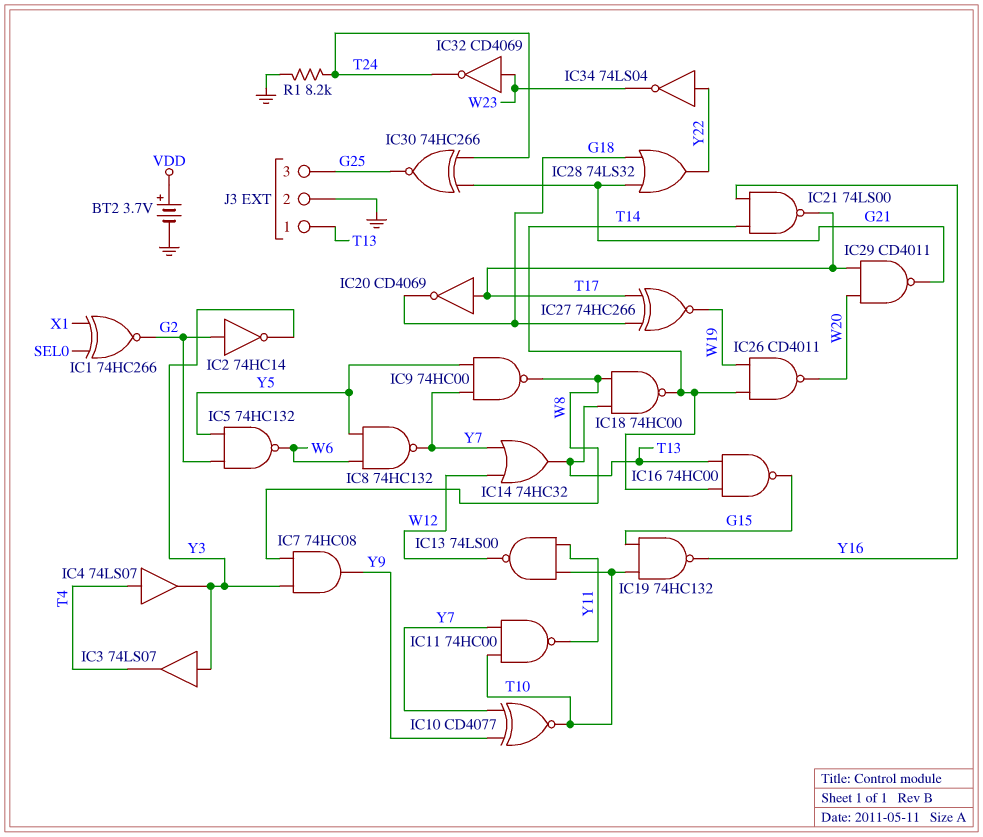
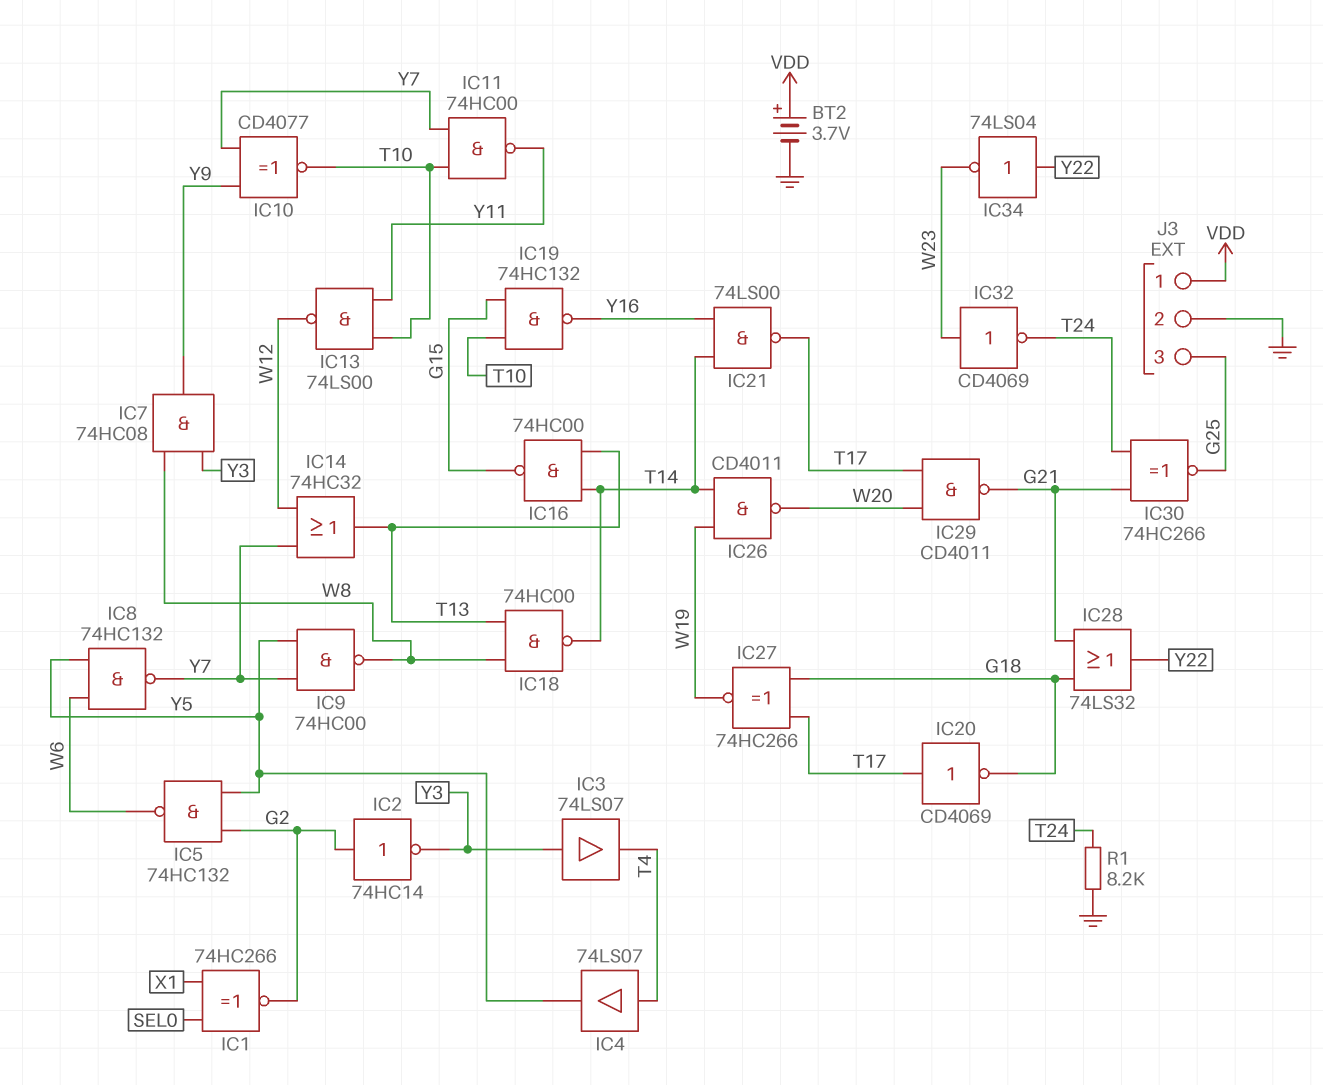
IC4: buffer 74LS07 (in T4, out Y3) -> buffer 74LS07 (in T4, out Y5)
J3 pin 1: T13 -> VDD

